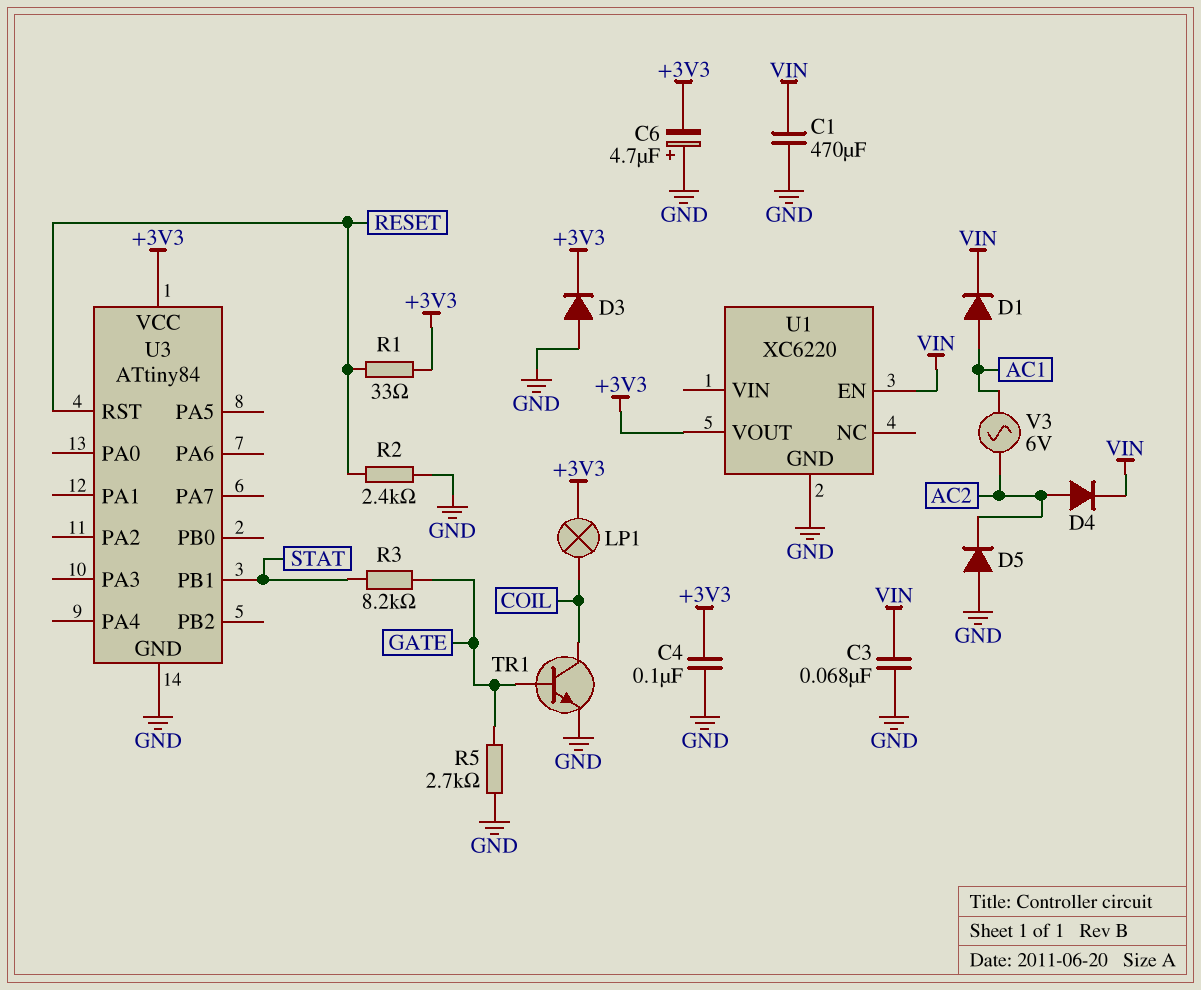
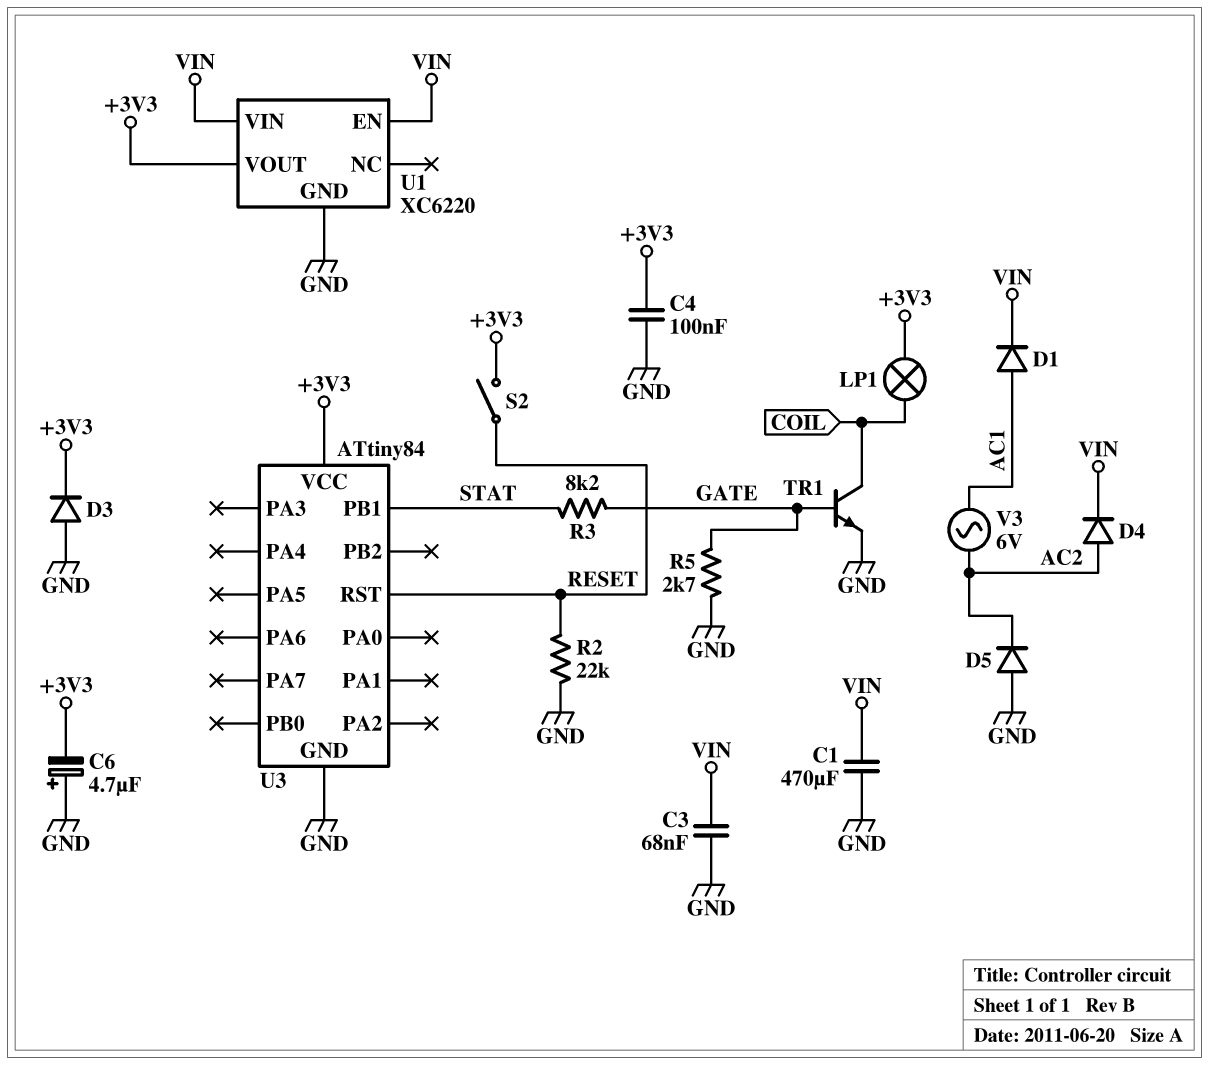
R1: 33 (+3V3, RESET) -> none
R2: 2.4k (GND, RESET) -> 22k (GND, RESET)
S2: none -> switch (+3V3, RESET)
U1 pin VIN: none -> VIN

